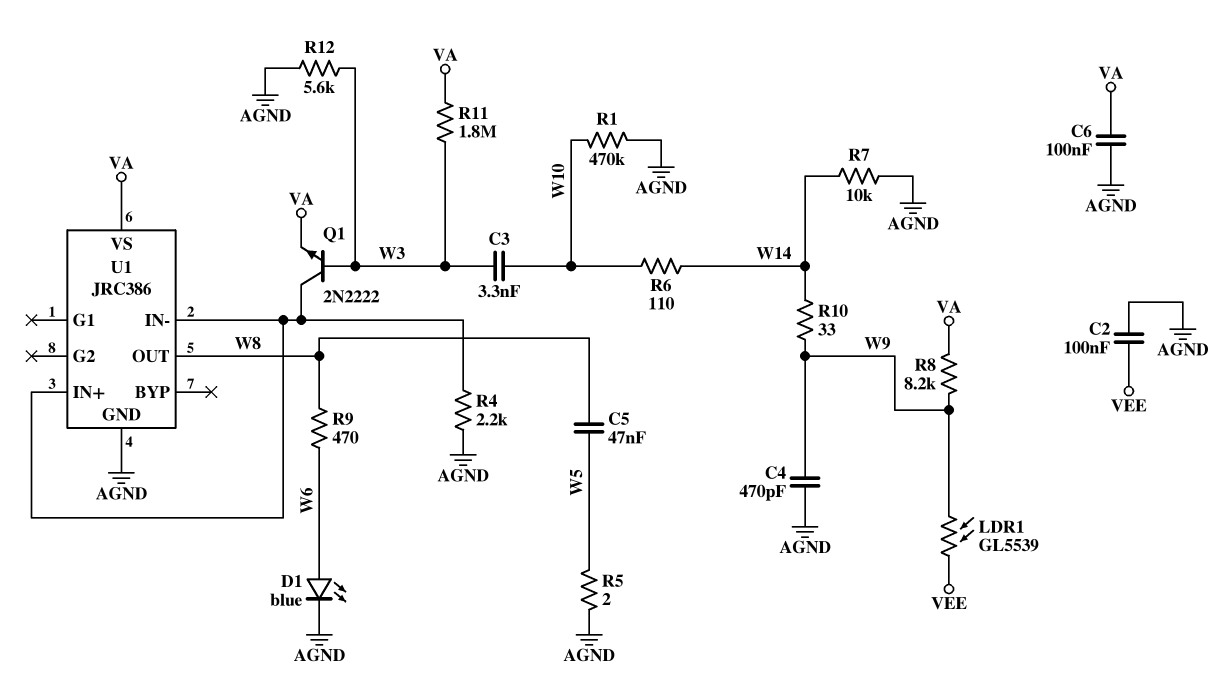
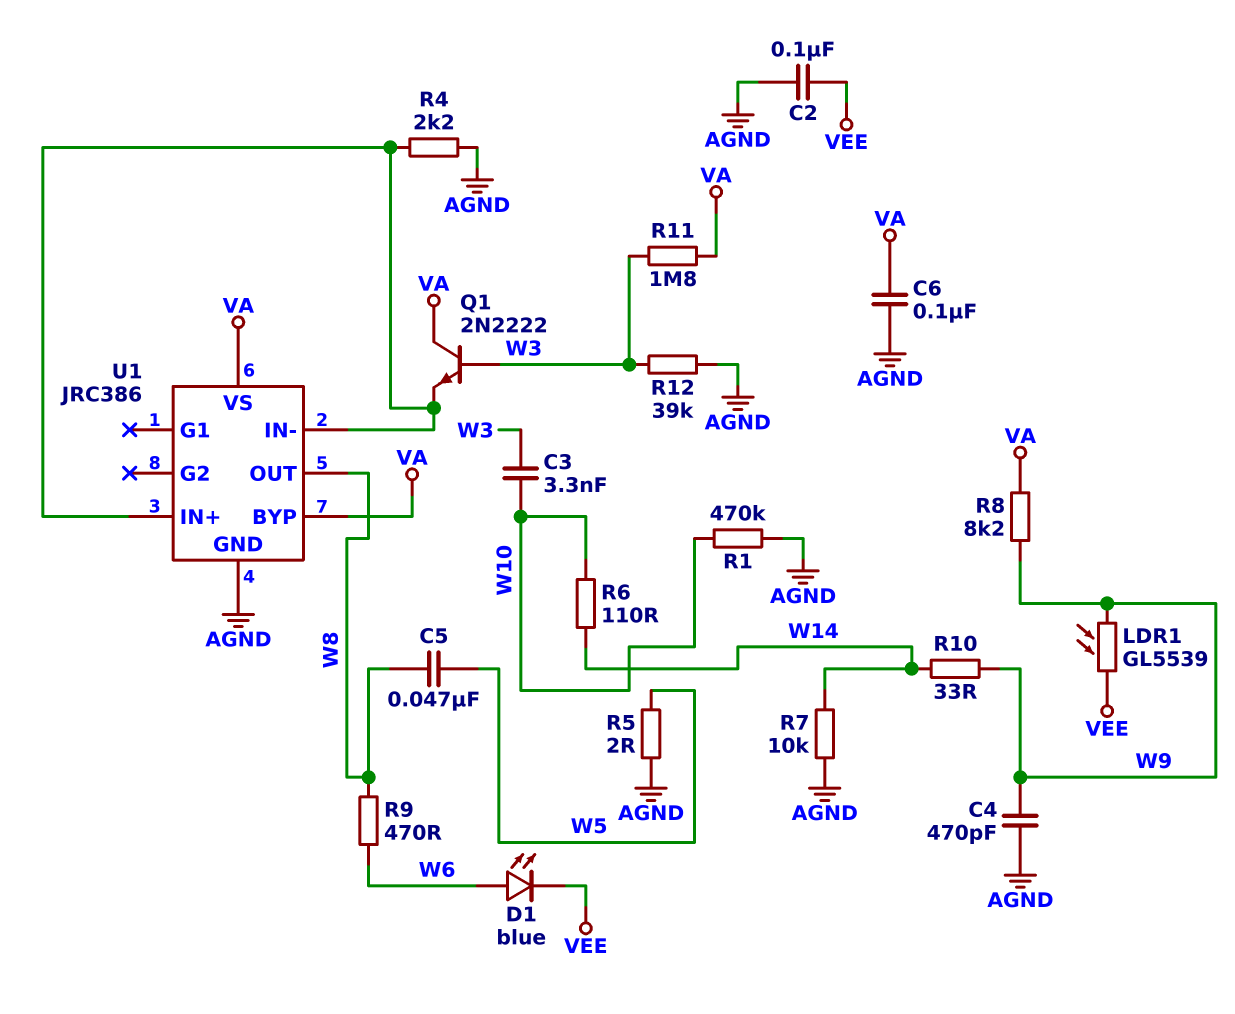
D1: LED blue (A W6, K AGND) -> LED blue (A W6, K VEE)
Q1: NPN 2N2222 (B W3, C U1/IN+, E VA) -> NPN 2N2222 (B W3, C VA, E U1/IN+)
R12: 5.6k (AGND, W3) -> 39k (AGND, W3)
U1 pin BYP: none -> VA

